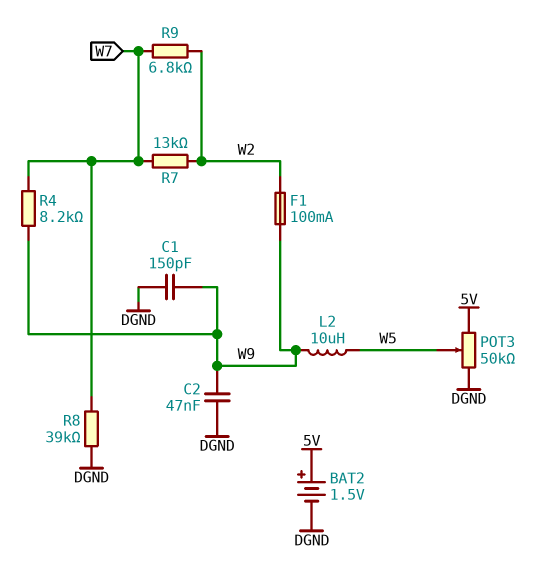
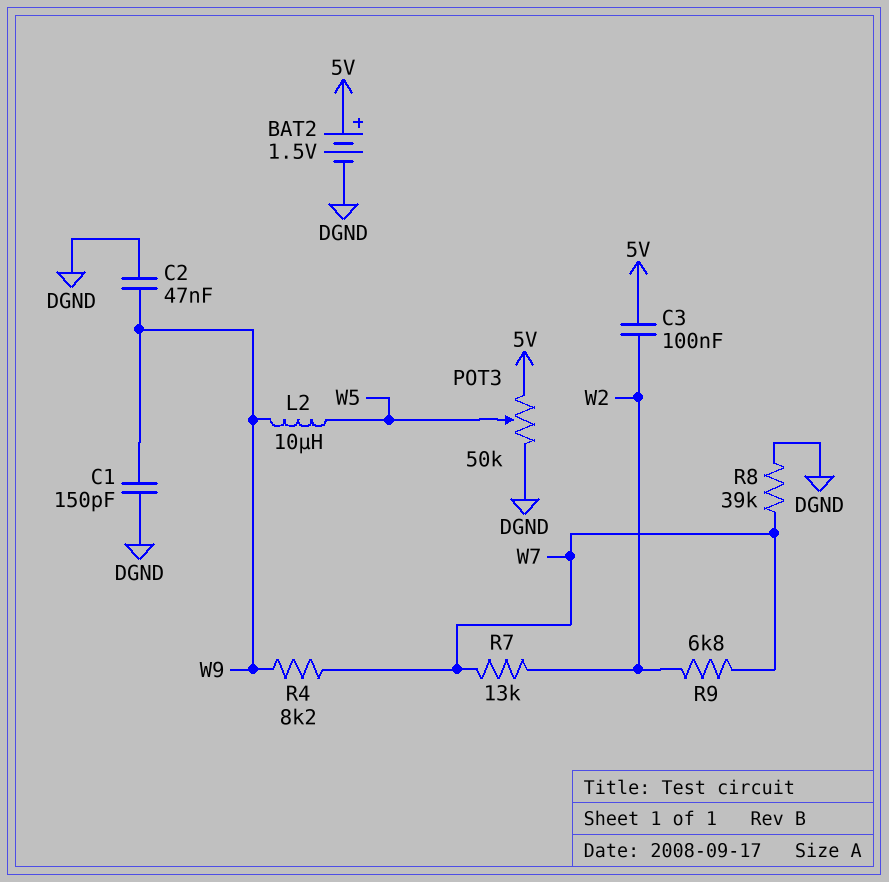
C3: none -> 100nF (5V, W2)
F1: 100mA (W2, W9) -> none

